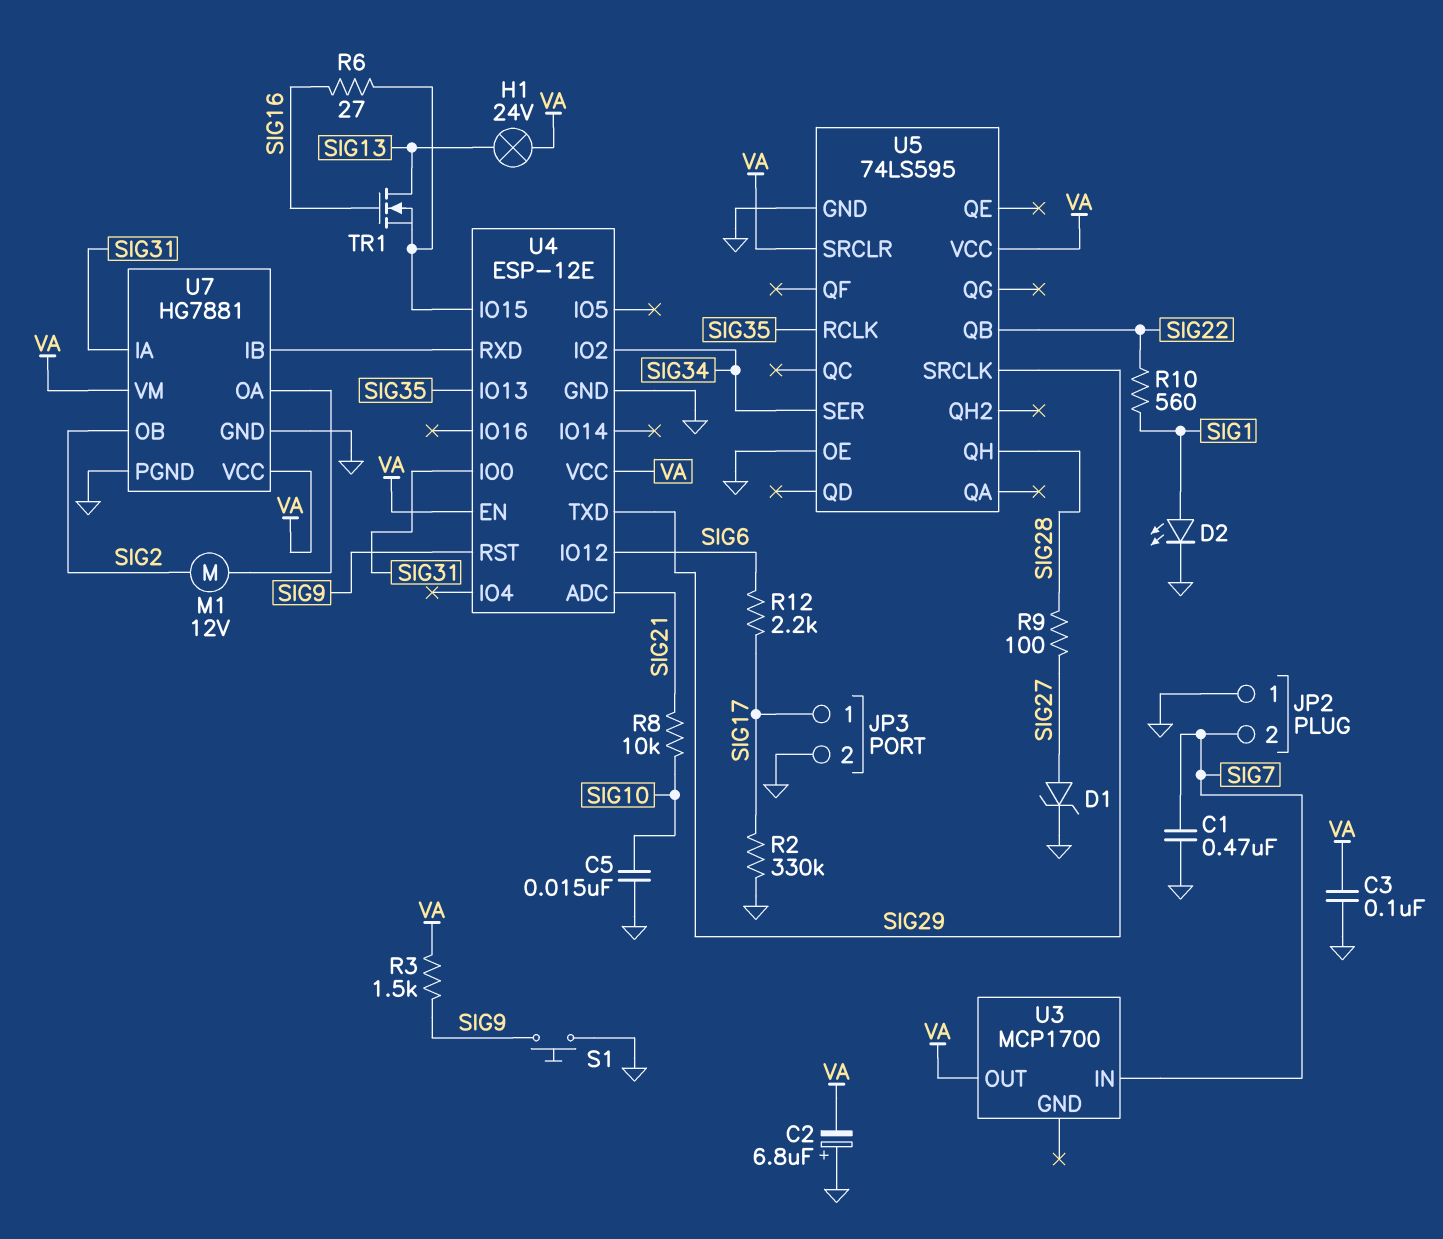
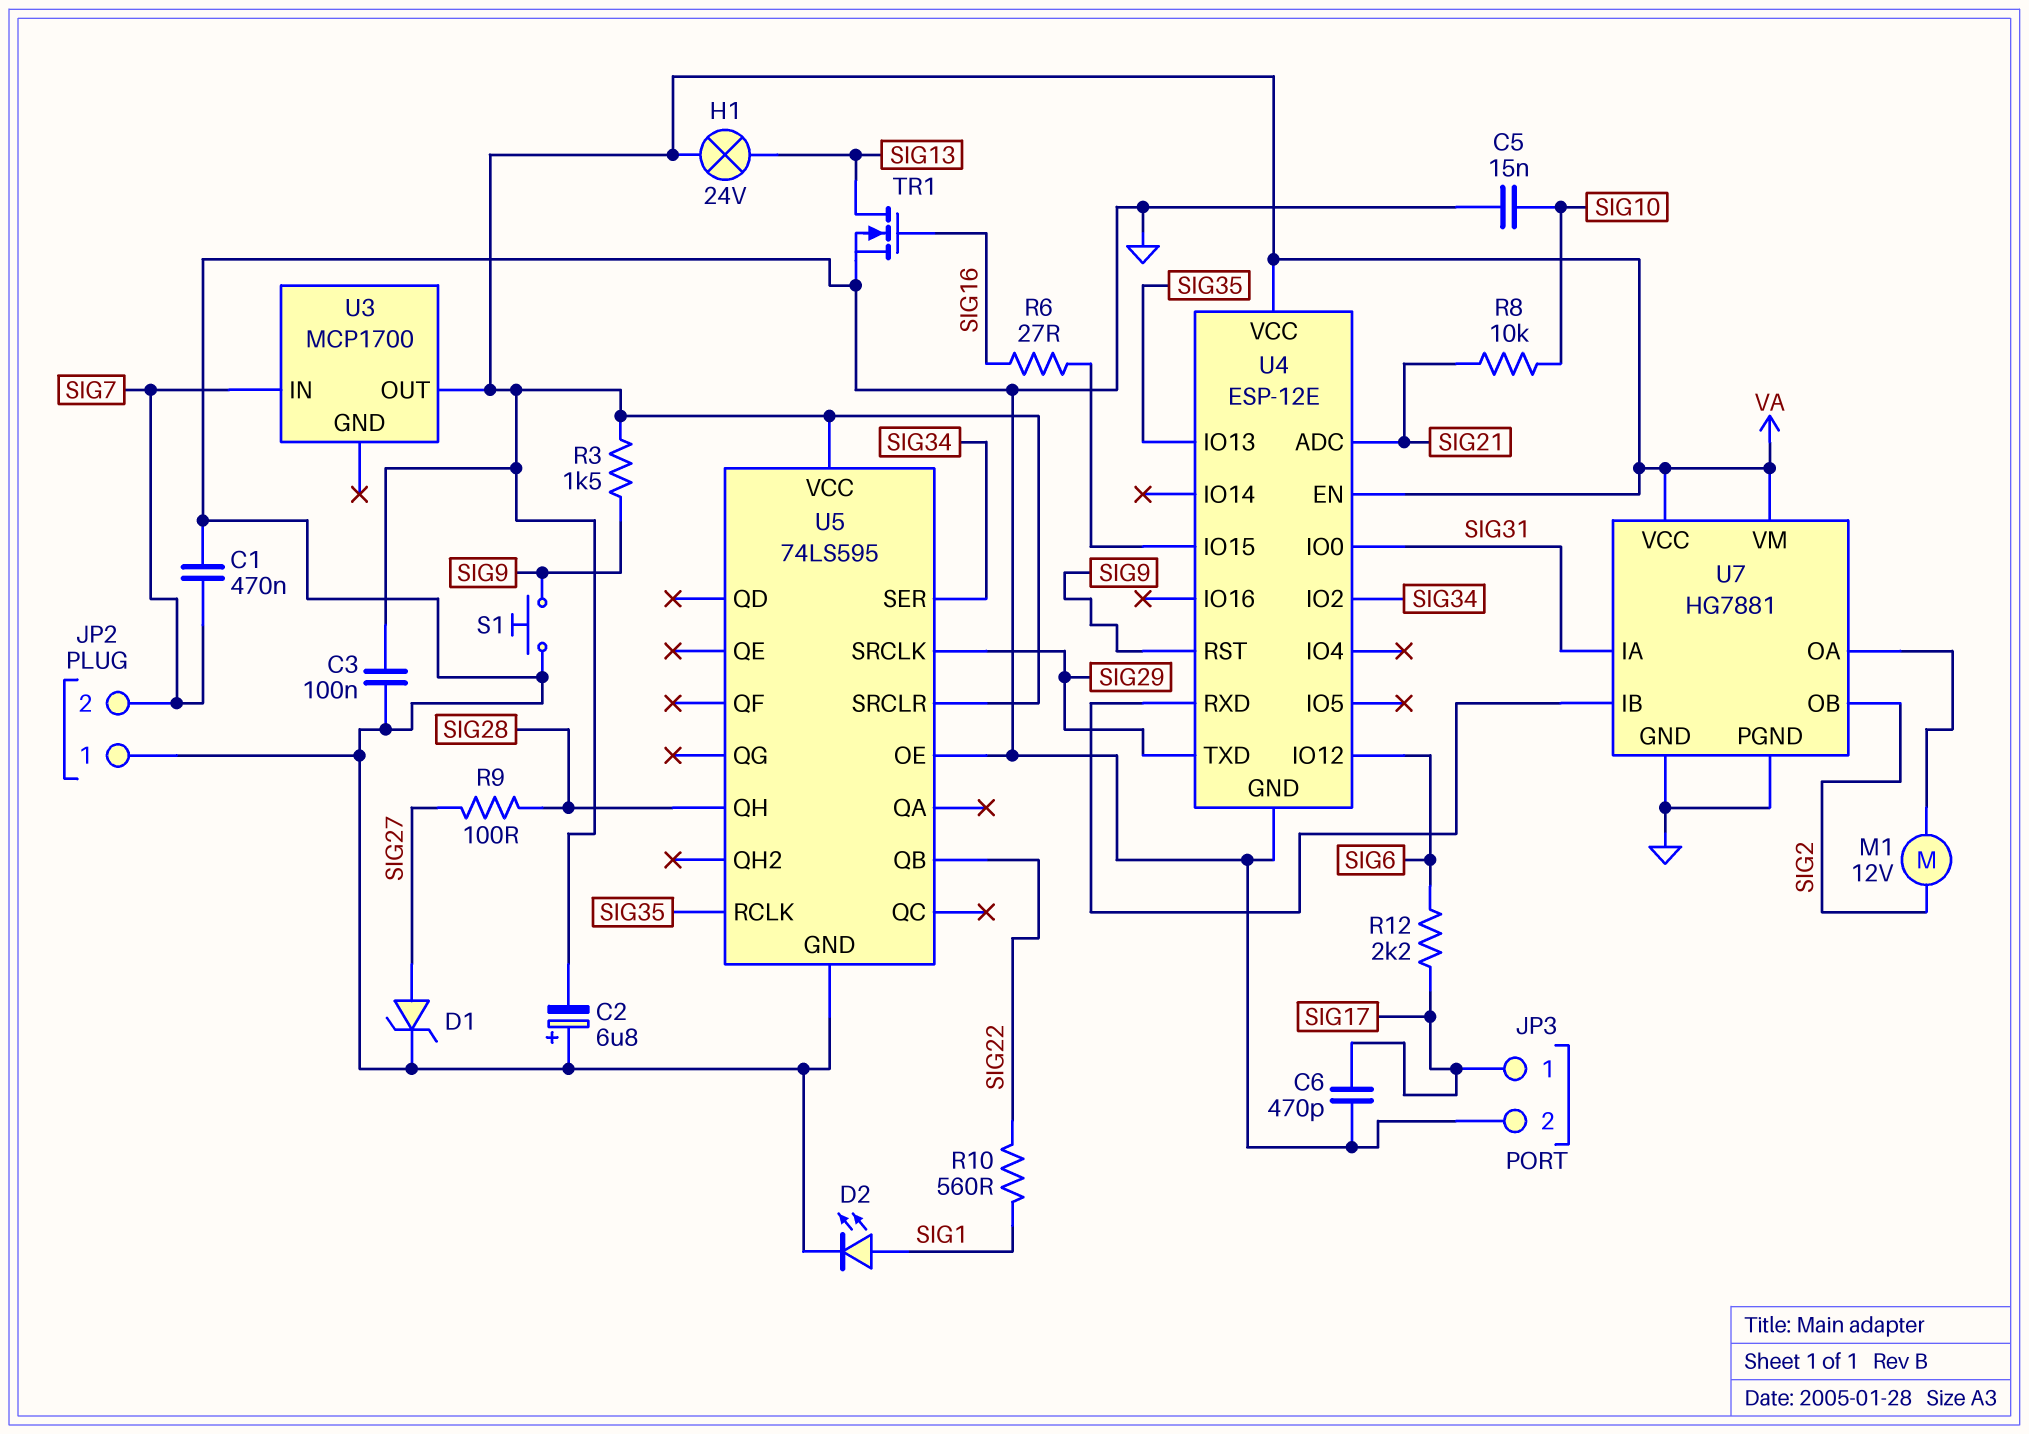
C6: none -> 470pF (GND, SIG17)
R2: 330k (GND, SIG17) -> none
TR1: NMOS (G SIG16, D SIG13, S U4/IO15) -> NMOS (G SIG16, D SIG13, S GND)

